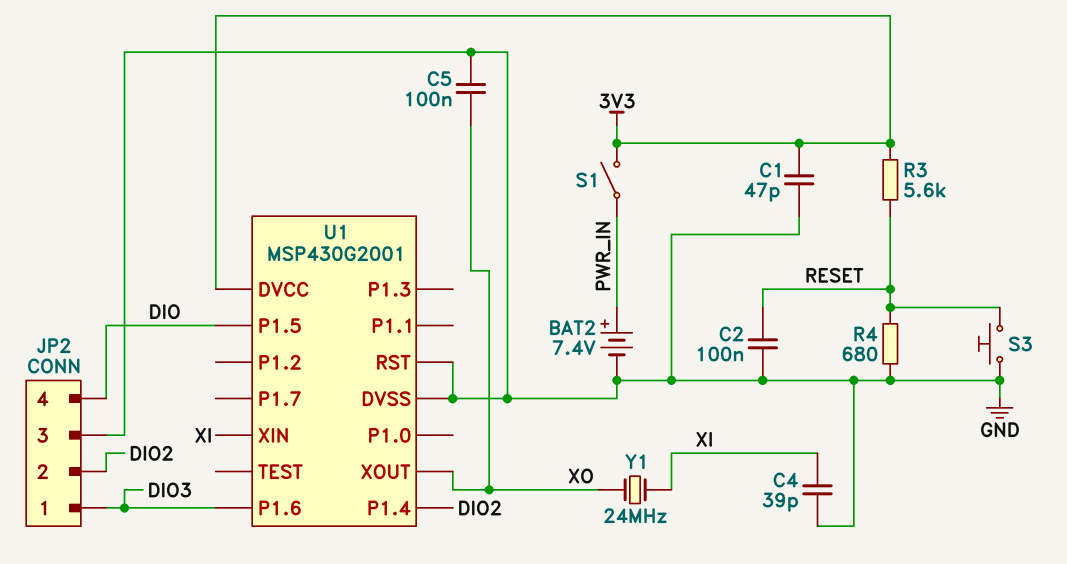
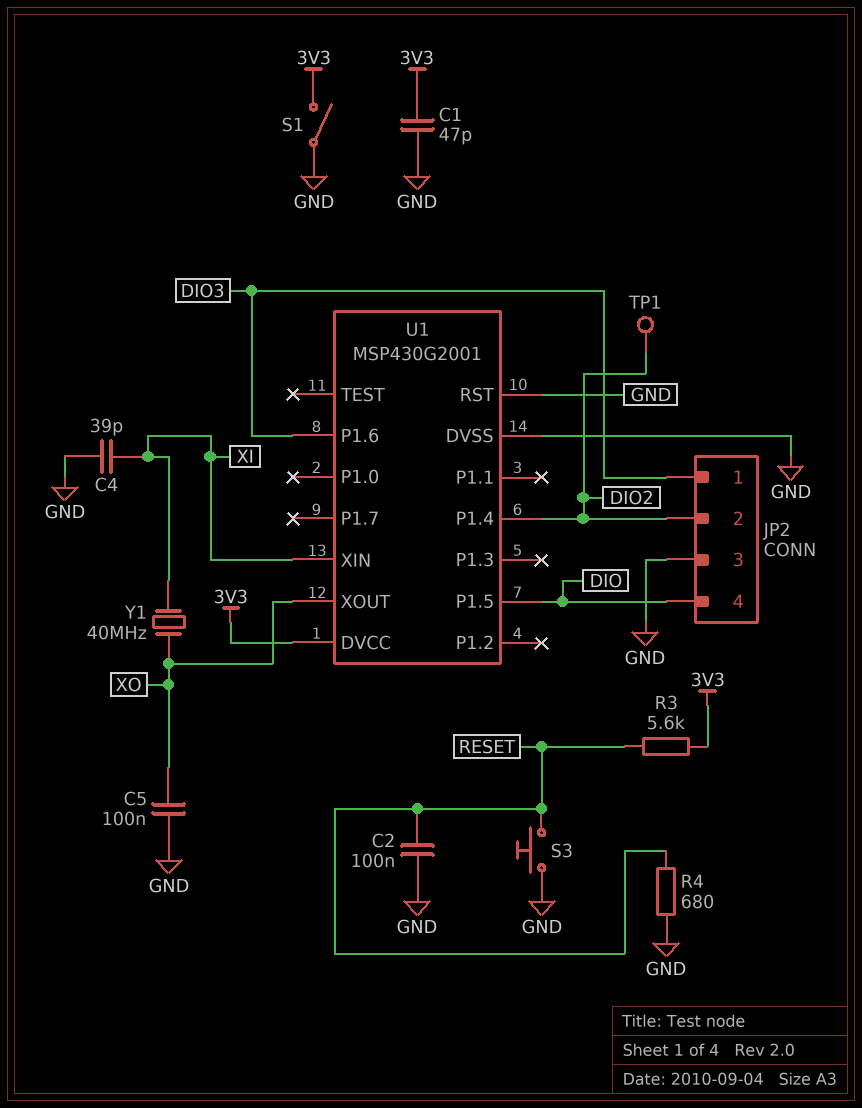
BAT2: 7.4V (plus PWR_IN, minus GND) -> none
S1: switch (3V3, PWR_IN) -> switch (3V3, GND)
TP1: none -> test point (DIO2)
Y1: 24MHz (XI, XO) -> 40MHz (XI, XO)

